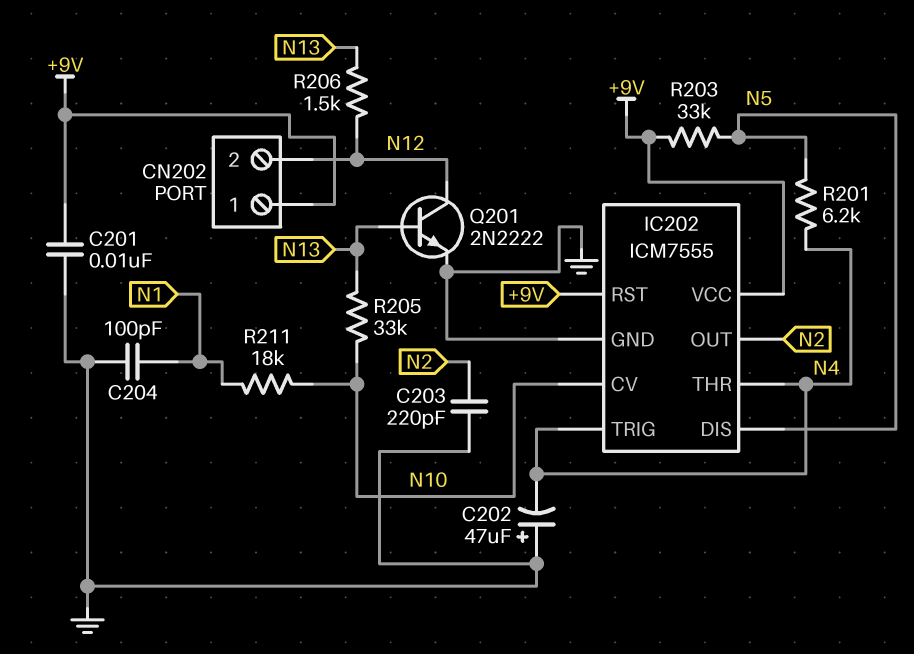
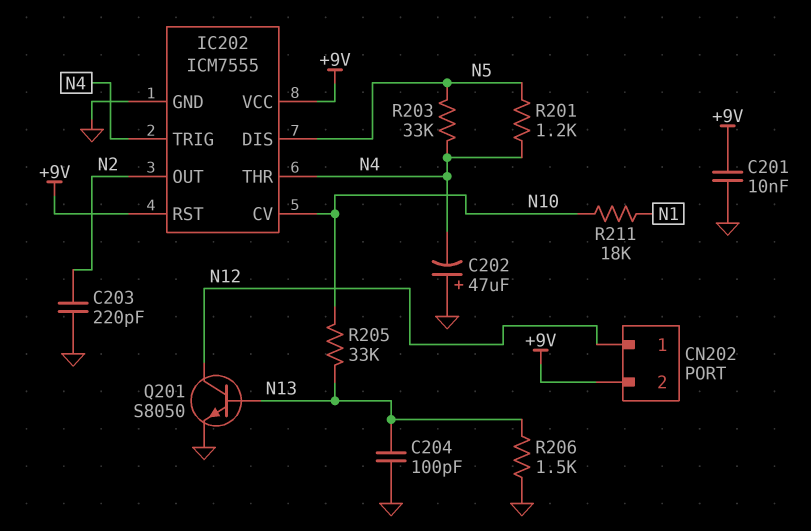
C204: 100pF (GND, N1) -> 100pF (GND, N13)
CN202 pin 1: +9V -> N12
CN202 pin 2: N12 -> +9V
Q201: NPN 2N2222 (B N13, C N12, E GND) -> NPN S8050 (B N13, C N12, E GND)
R201: 6.2k (N4, N5) -> 1.2k (N4, N5)
R203: 33k (+9V, N5) -> 33k (N4, N5)
R206: 1.5k (N12, N13) -> 1.5k (GND, N13)

